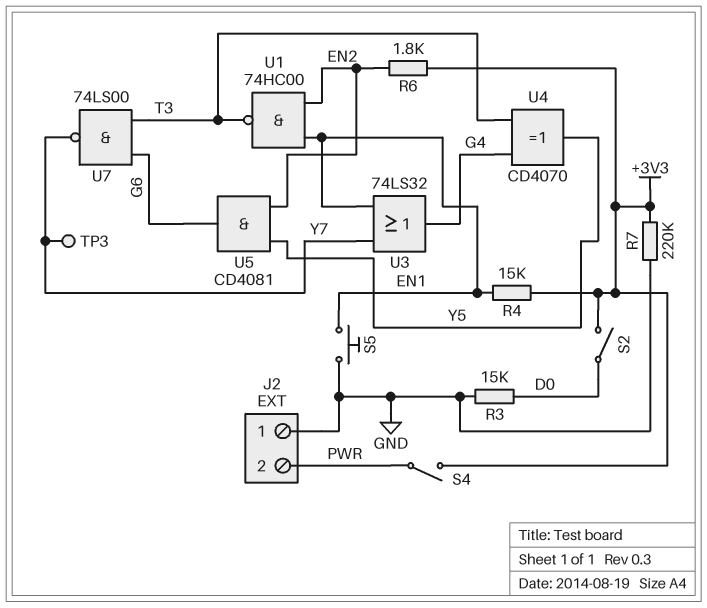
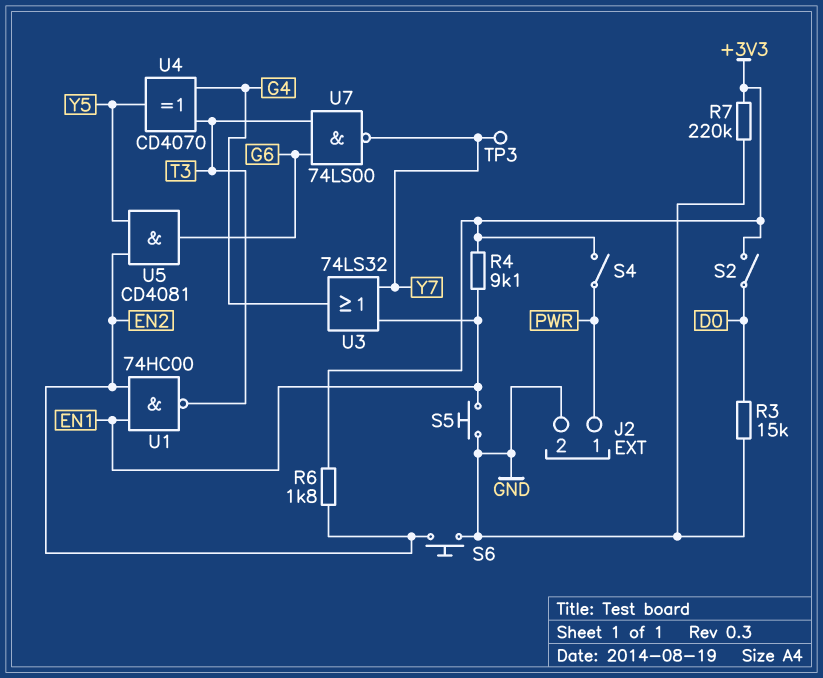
J2 pin 1: GND -> PWR
J2 pin 2: PWR -> GND
R4: 15k (+3V3, EN1) -> 9.1k (+3V3, EN1)
S6: none -> button (EN2, GND)

